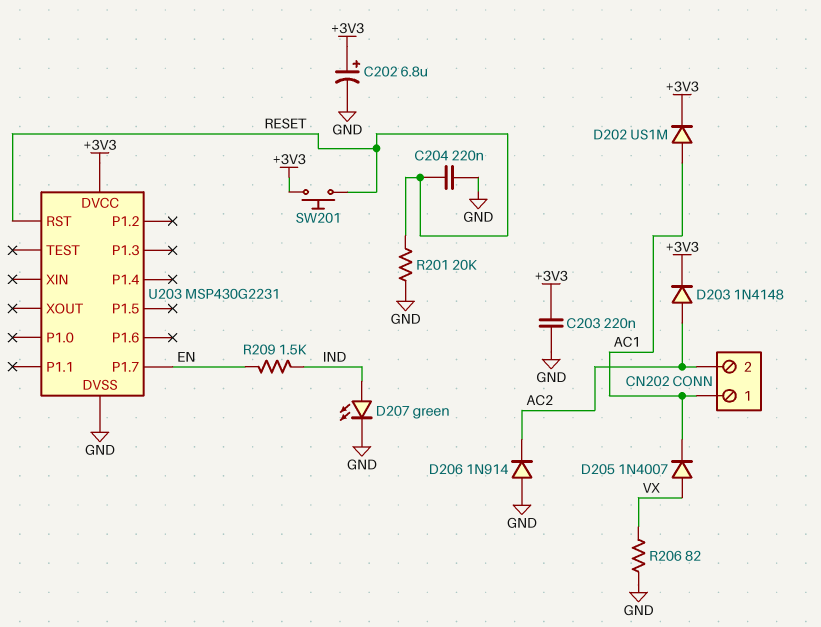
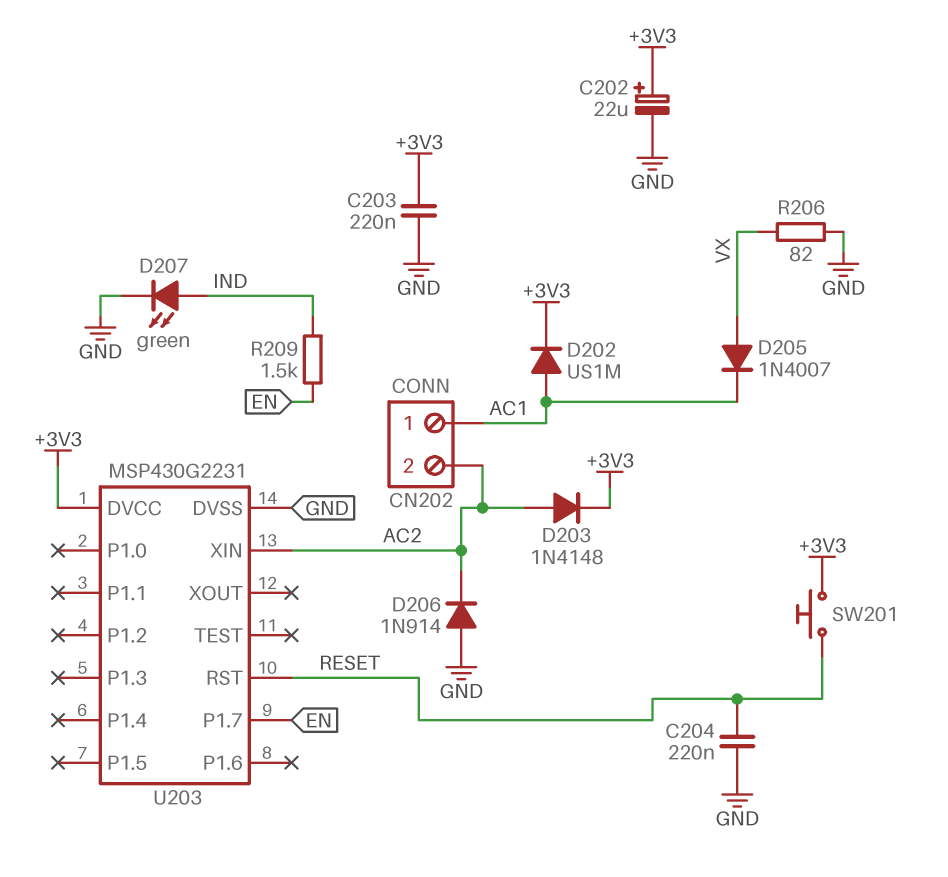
C202: 6.8uF (plus +3V3, minus GND) -> 22uF (plus +3V3, minus GND)
R201: 20k (GND, RESET) -> none
U203 pin XIN: none -> AC2

